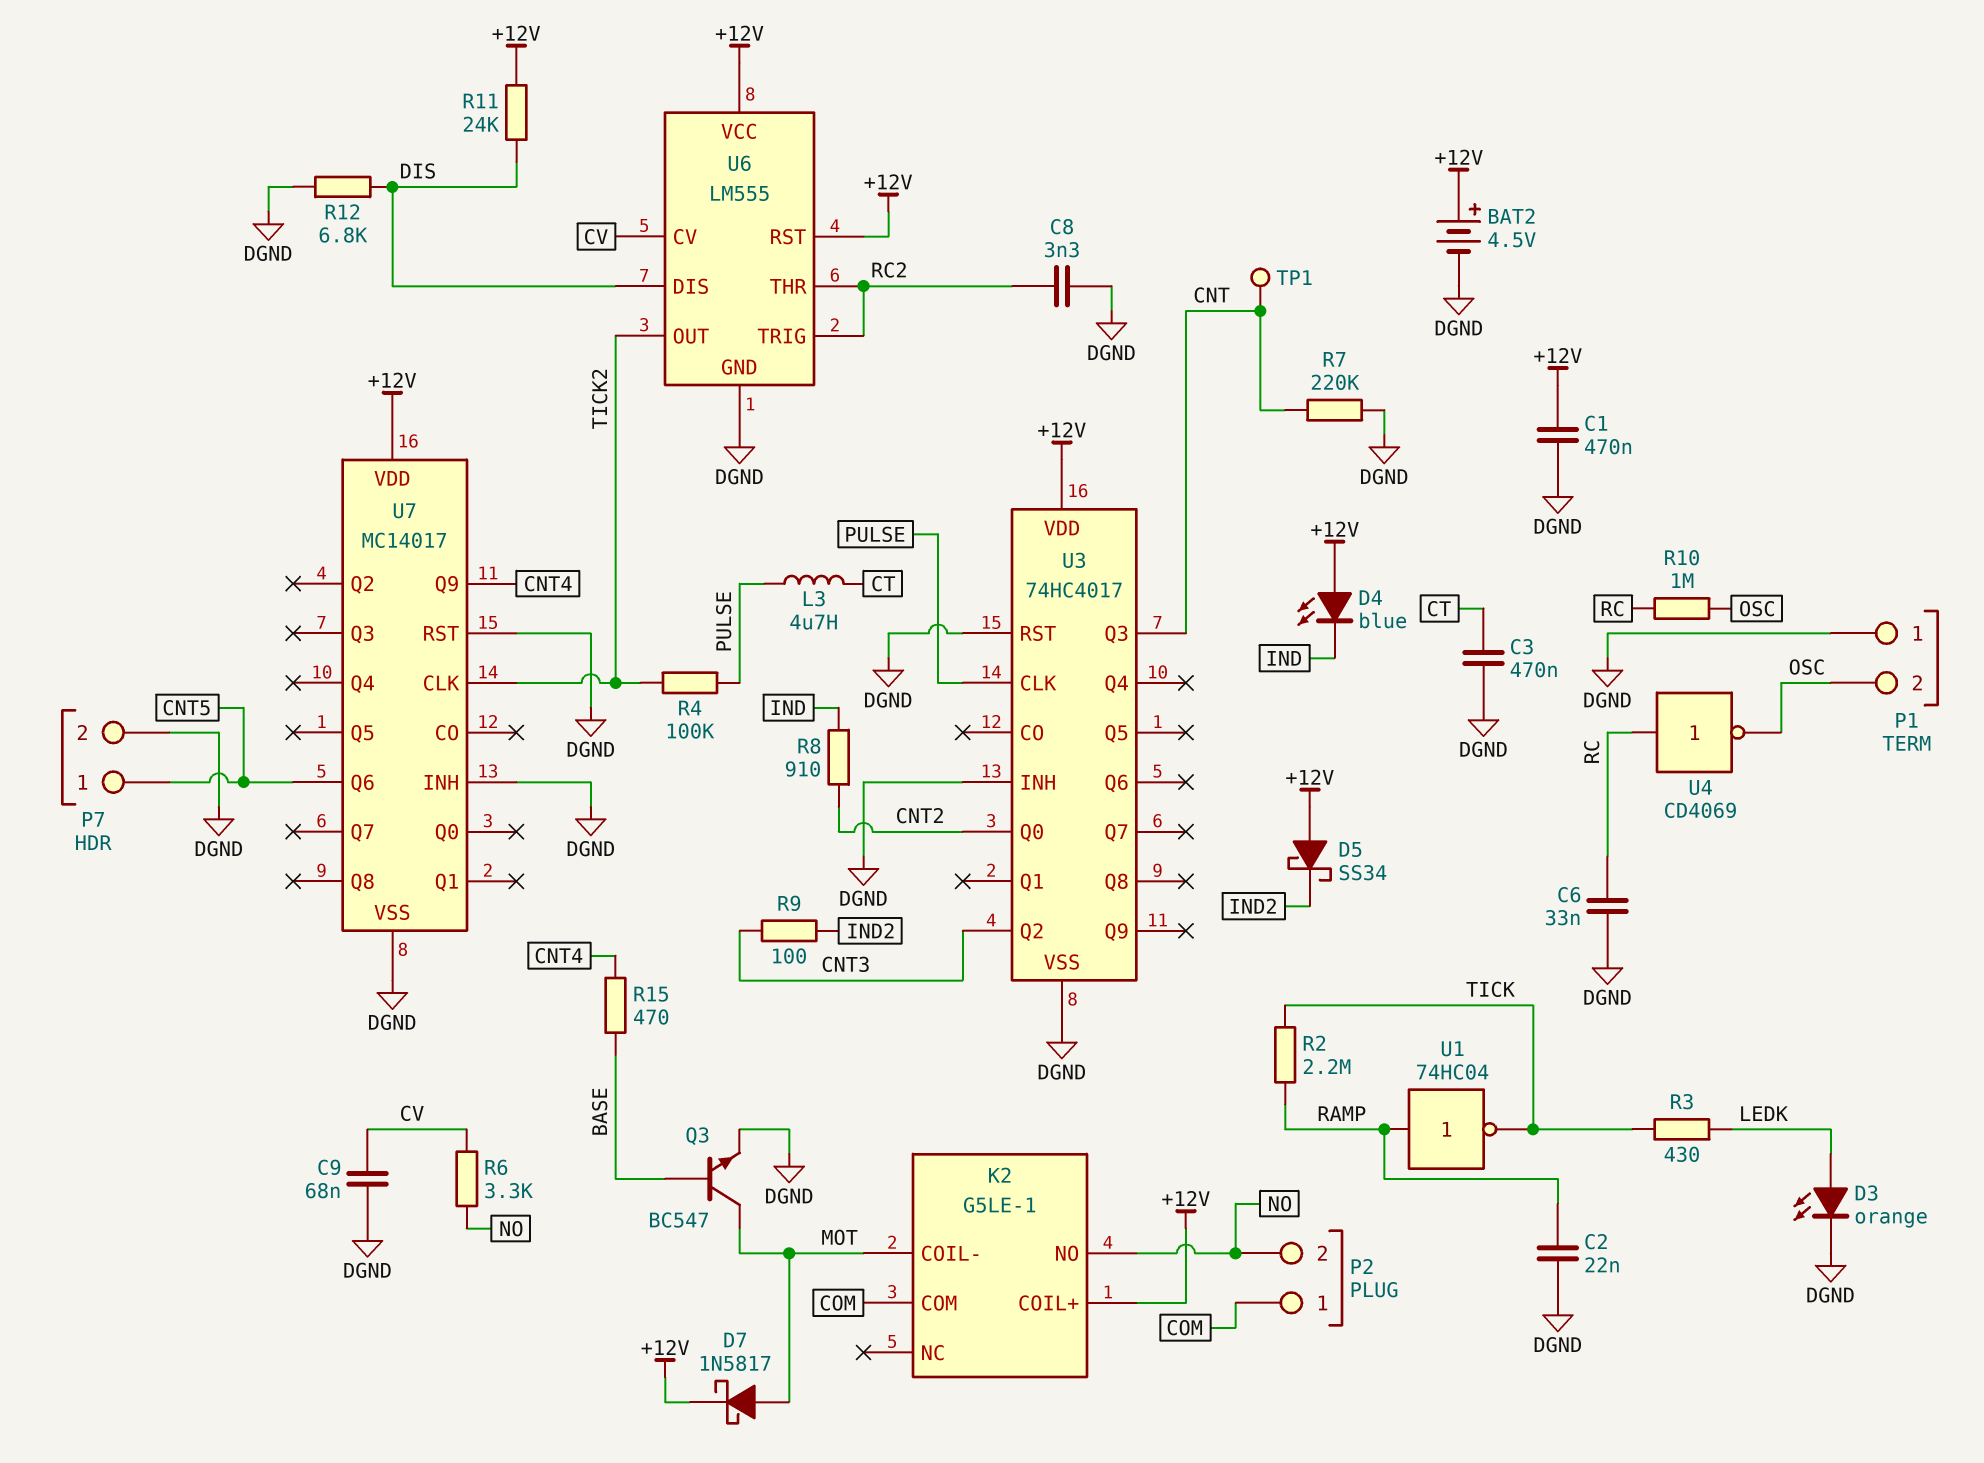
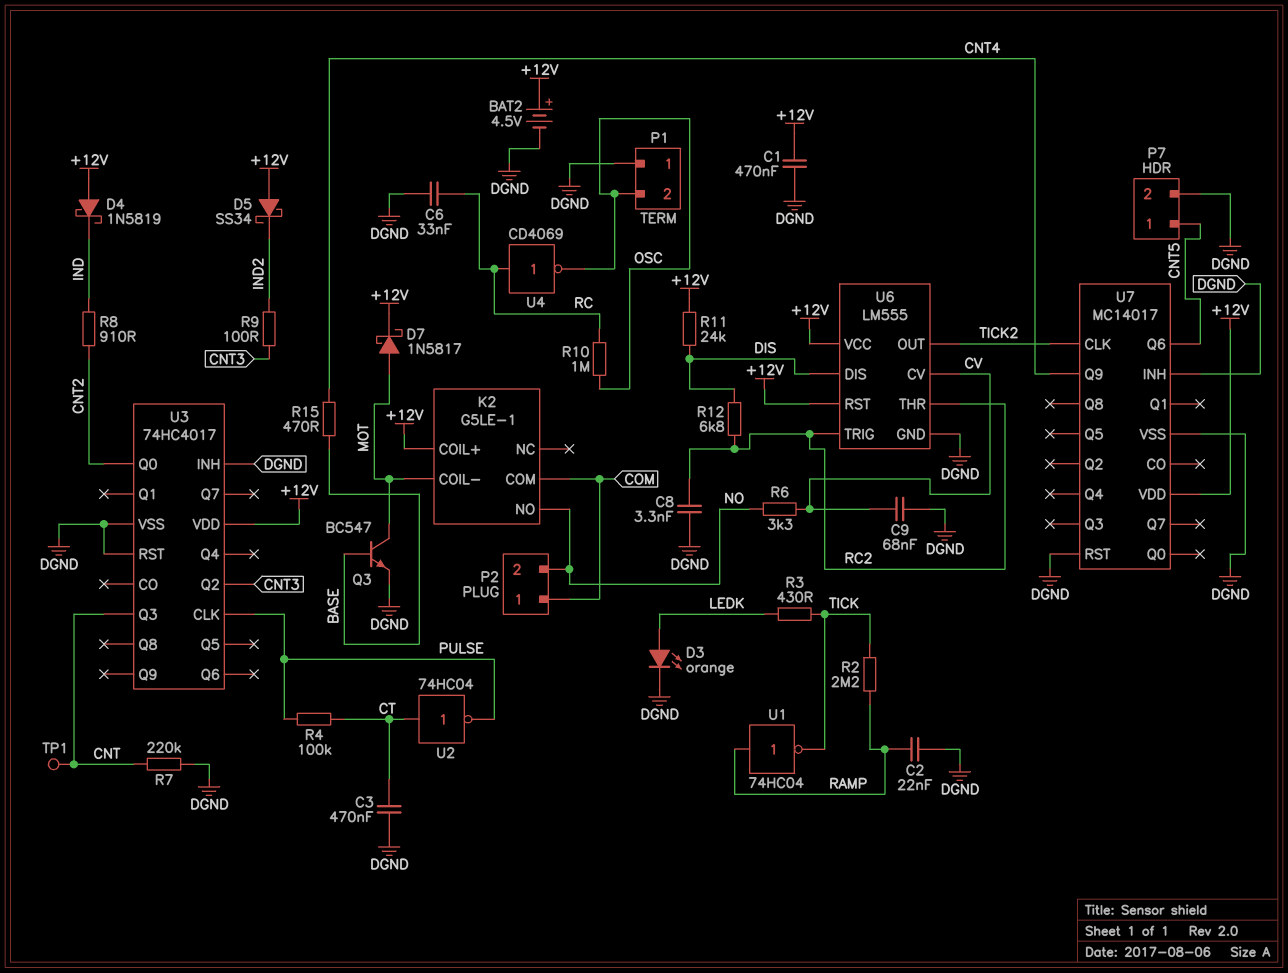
D4: LED blue (A +12V, K IND) -> schottky 1N5819 (A +12V, K IND)
L3: 4.7uH (CT, PULSE) -> none
R4: 100k (PULSE, TICK2) -> 100k (CT, PULSE)
R12: 6.8k (DGND, DIS) -> 6.8k (DIS, RC2)
U2: none -> NOT 74HC04 (in CT, out PULSE)

